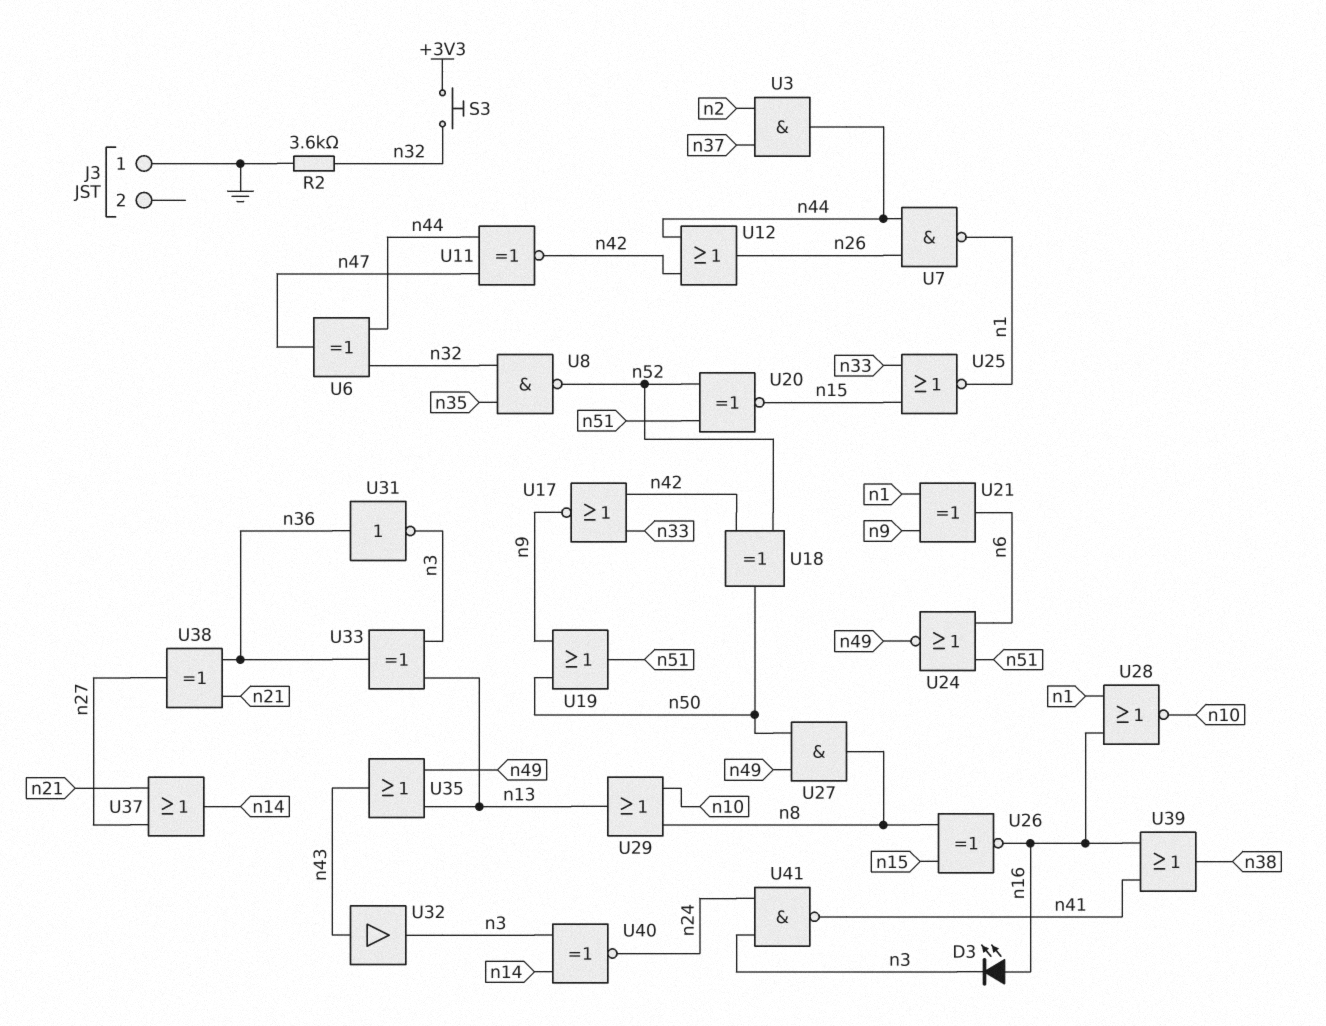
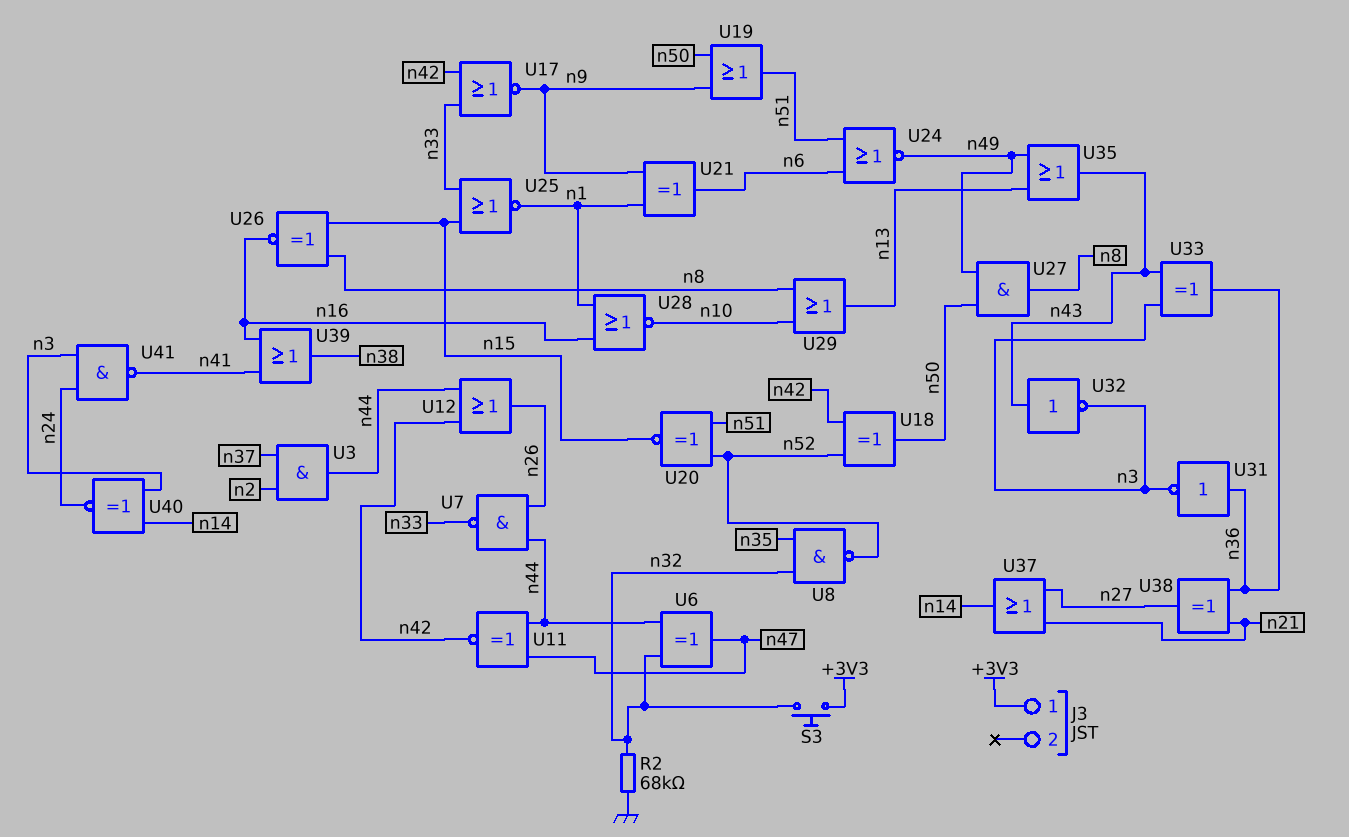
D3: LED (A n16, K n3) -> none
J3 pin 1: GND -> +3V3
R2: 3.6k (GND, n32) -> 68k (GND, n32)
U7: NAND (in n26, in n44, out n1) -> NAND (in n26, in n44, out n33)
U32: buffer (in n43, out n3) -> NOT (in n43, out n3)
U33: XOR (in n3, in n13, out n36) -> XOR (in n3, in n43, out n36)

